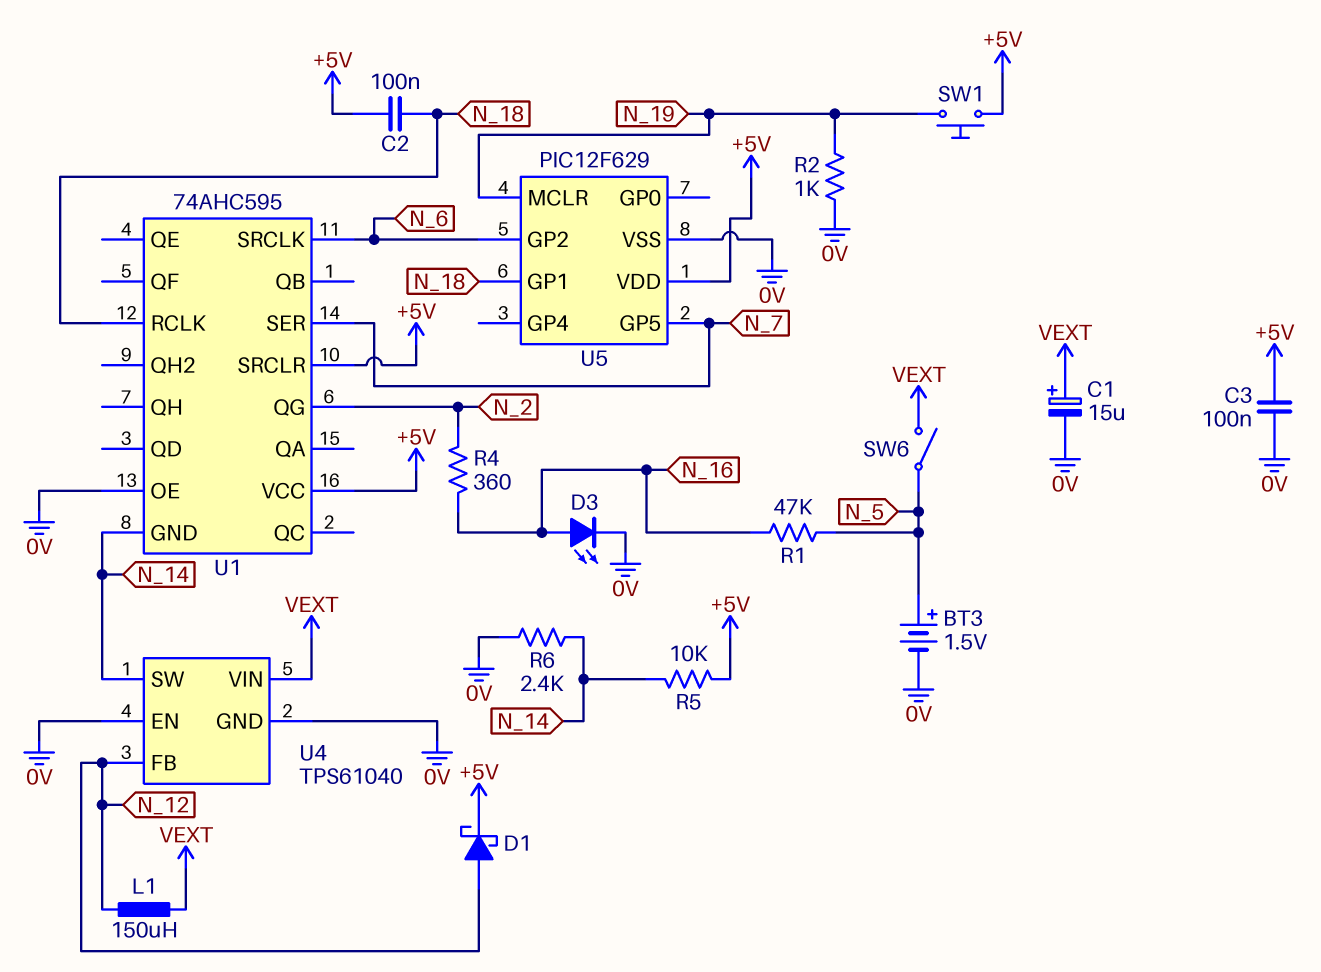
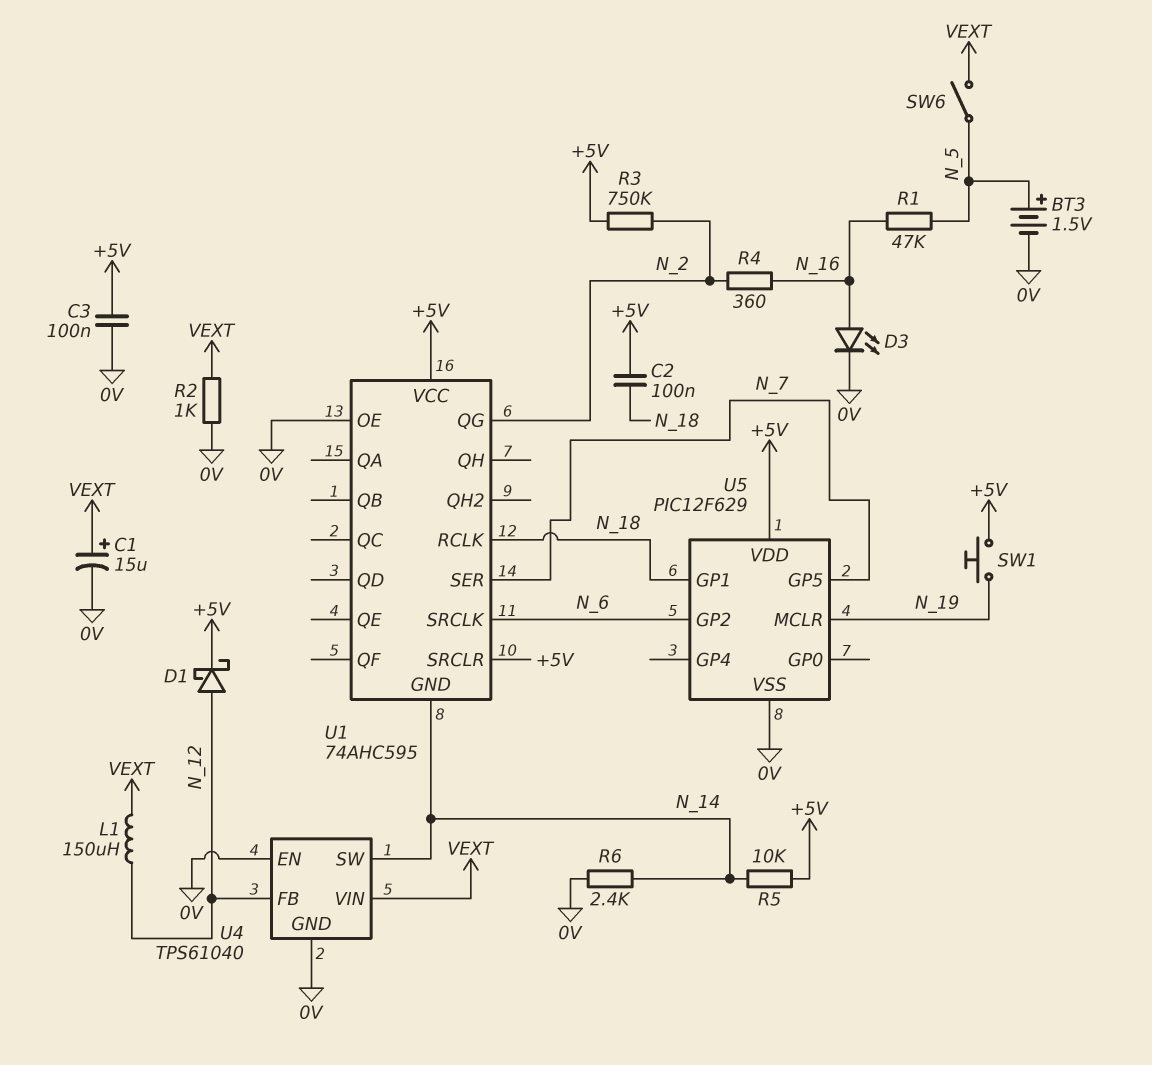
R2: 1k (0V, N_19) -> 1k (0V, VEXT)
R3: none -> 750k (+5V, N_2)

